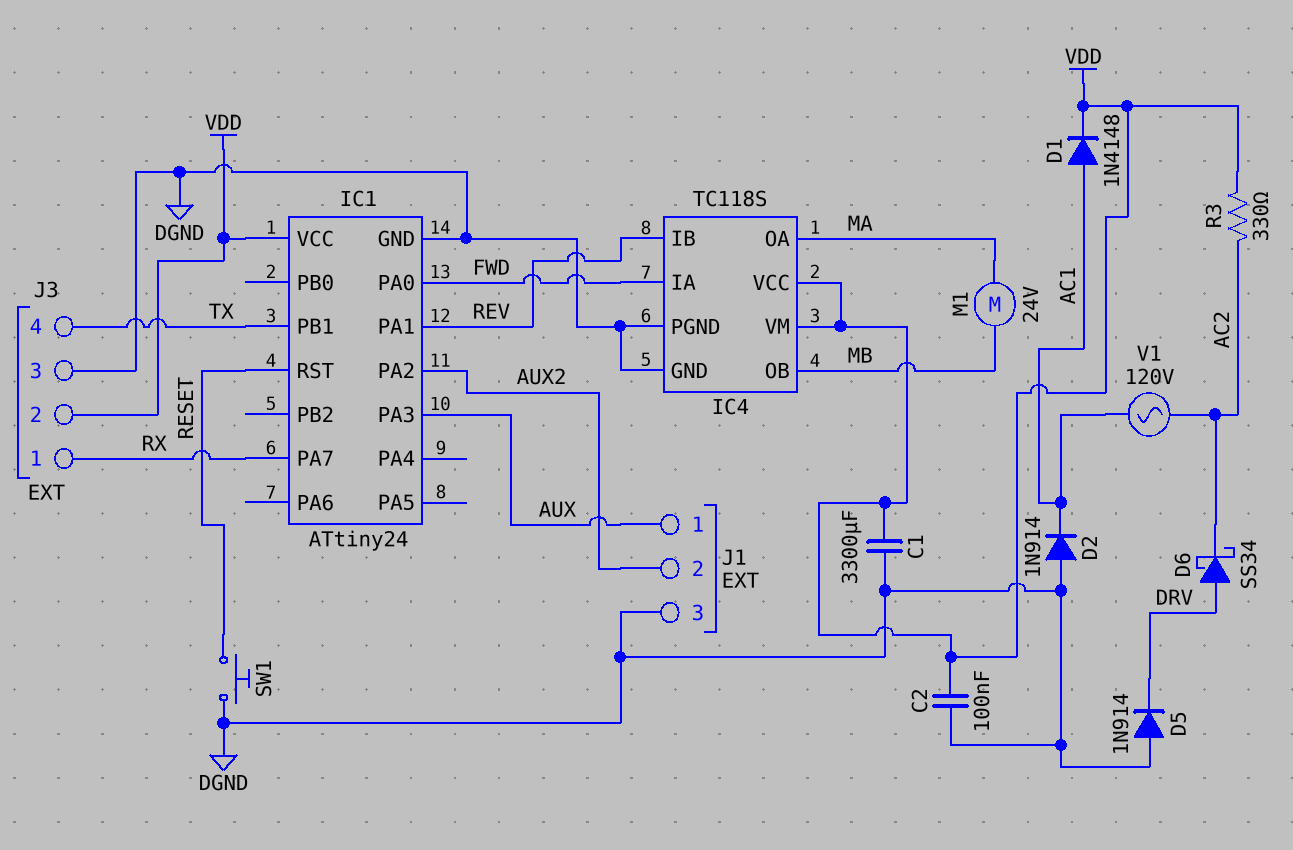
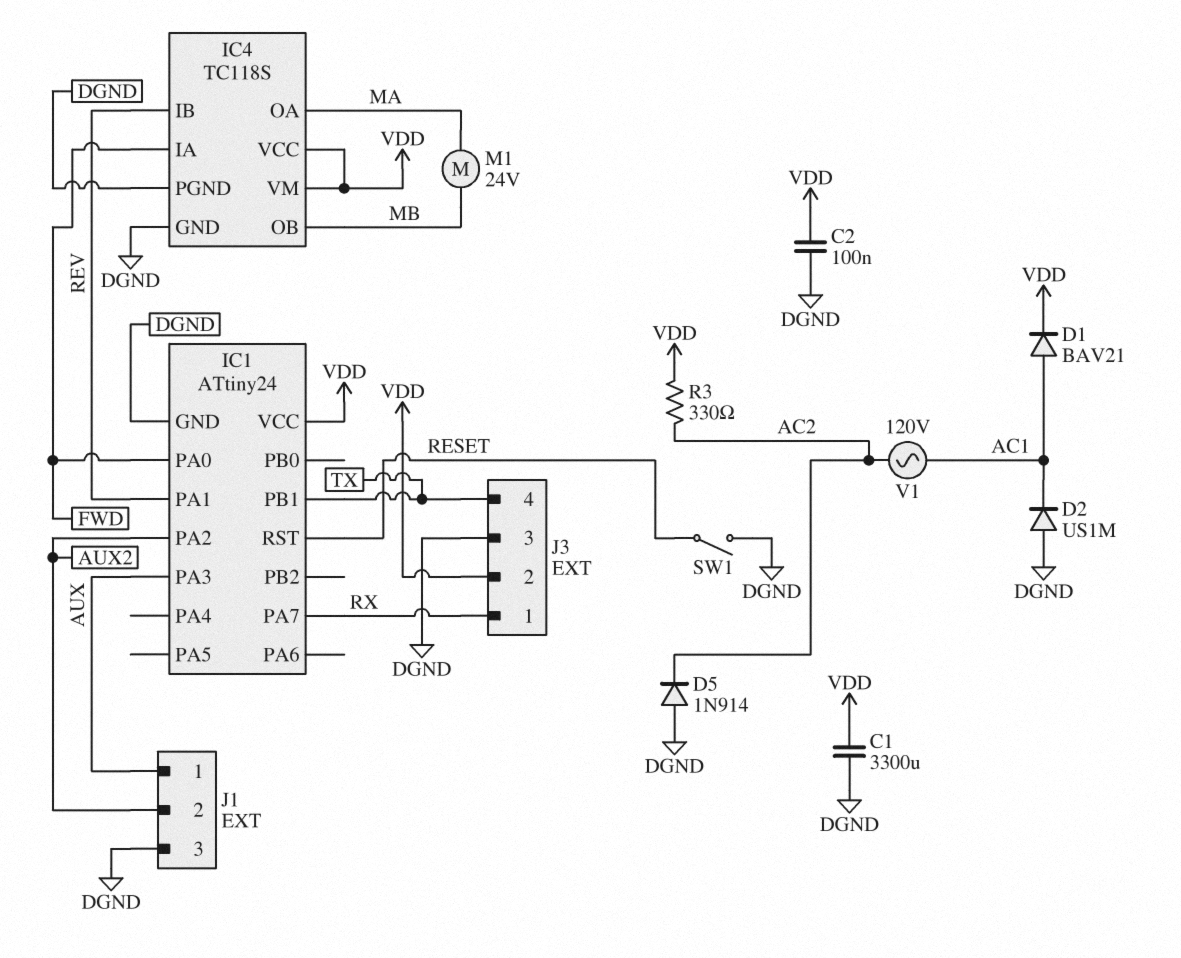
D1: diode 1N4148 (A AC1, K VDD) -> diode BAV21 (A AC1, K VDD)
D2: diode 1N914 (A DGND, K AC1) -> diode US1M (A DGND, K AC1)
D5: diode 1N914 (A DGND, K DRV) -> diode 1N914 (A DGND, K AC2)
D6: schottky SS34 (A DRV, K AC2) -> none
SW1: button (DGND, RESET) -> switch (DGND, RESET)

